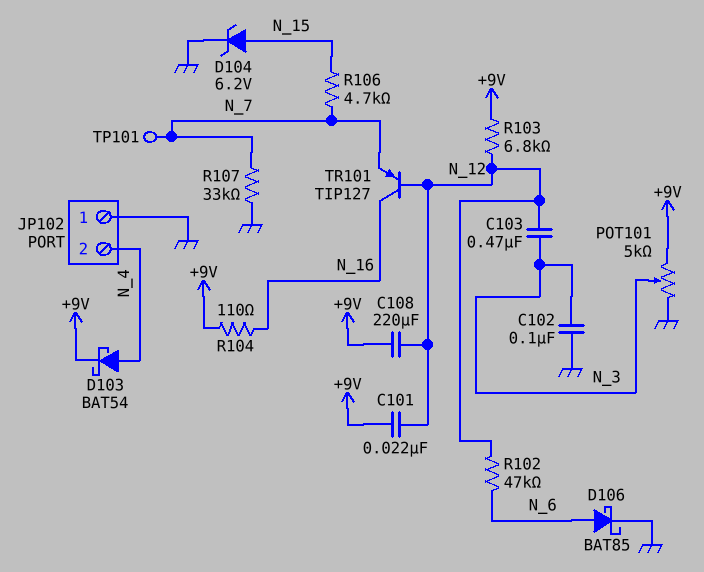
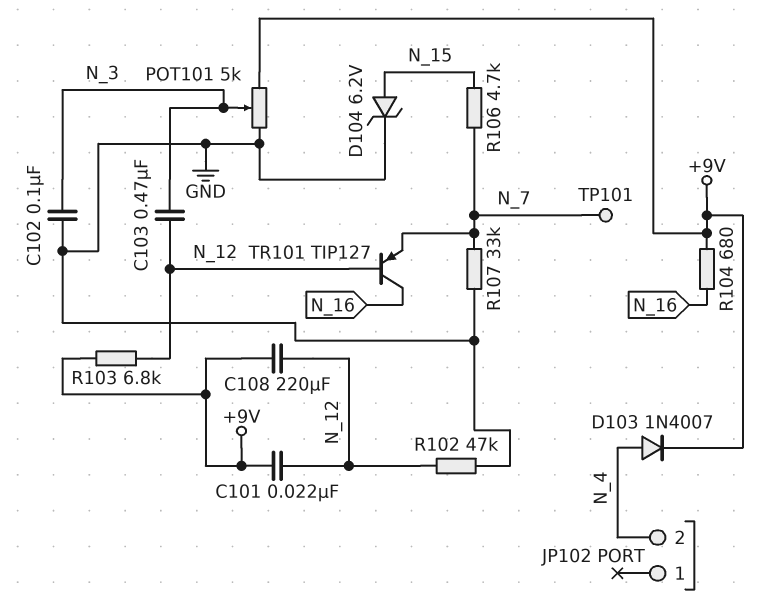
D103: schottky BAT54 (A N_4, K +9V) -> diode 1N4007 (A N_4, K +9V)
D106: schottky BAT85 (A N_6, K GND) -> none
JP102 pin 1: GND -> none
R102: 47k (N_6, N_12) -> 47k (GND, N_12)
R104: 110 (+9V, N_16) -> 680 (+9V, N_16)

